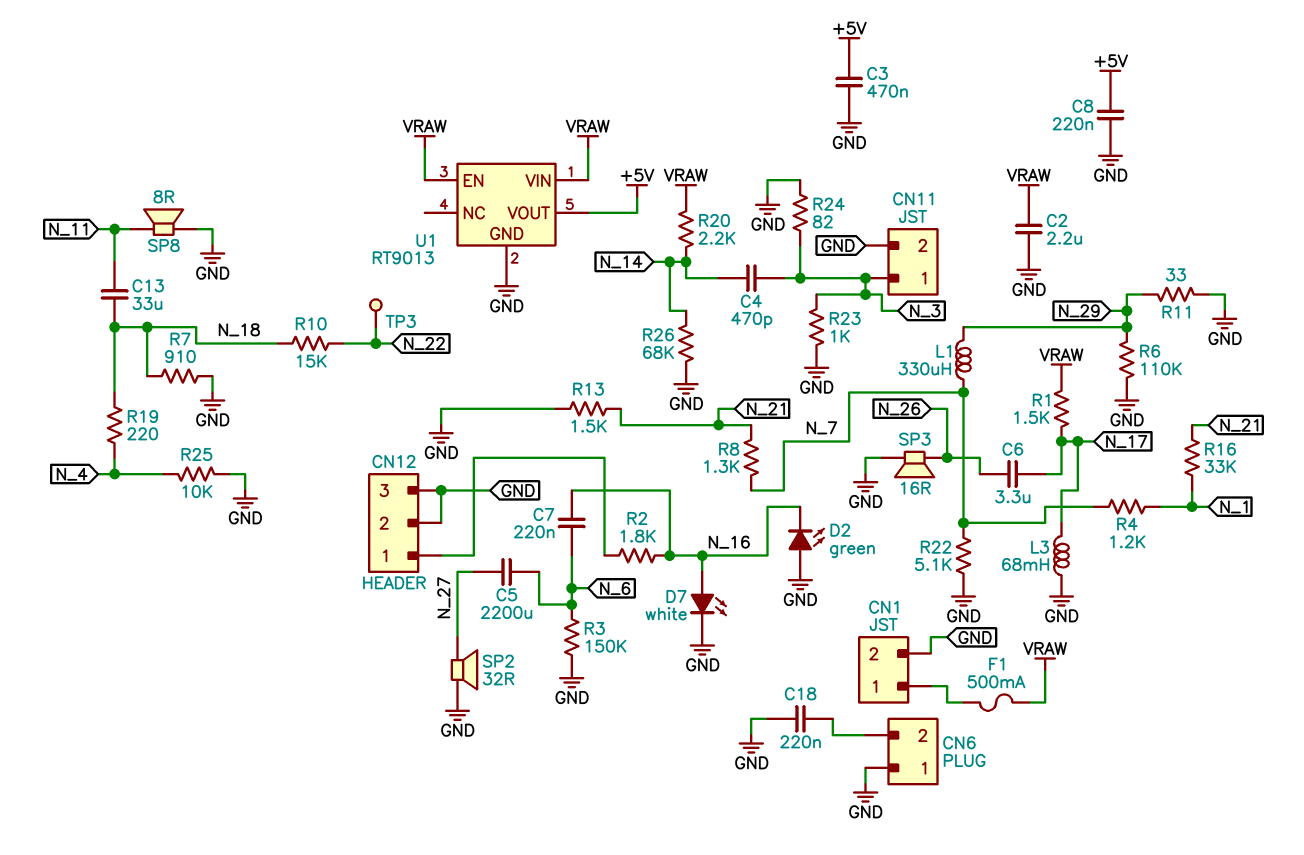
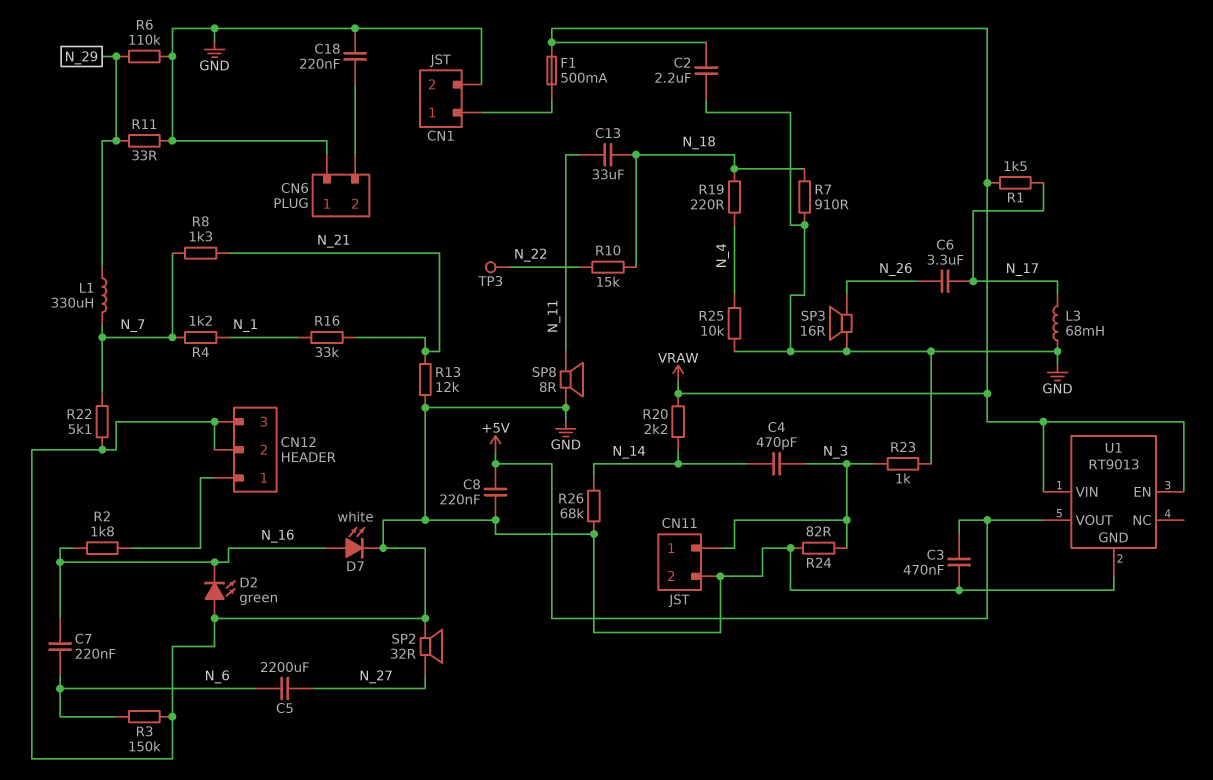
R13: 1.5k (GND, N_21) -> 12k (GND, N_21)

